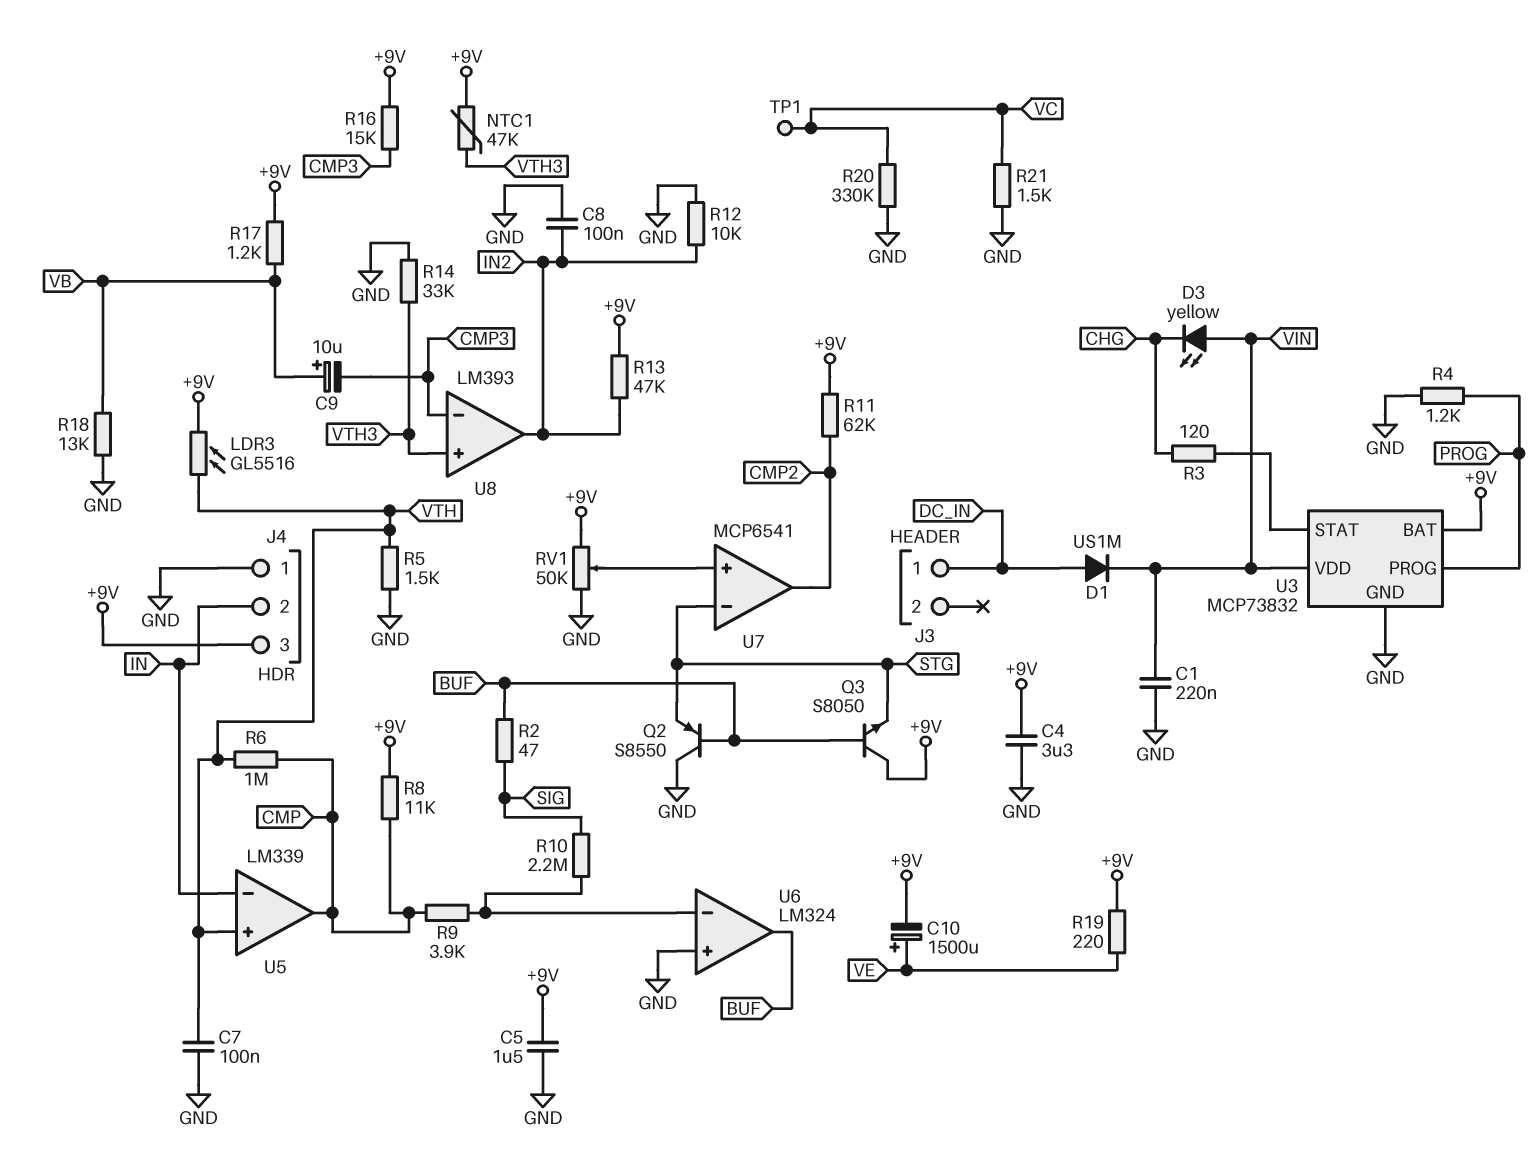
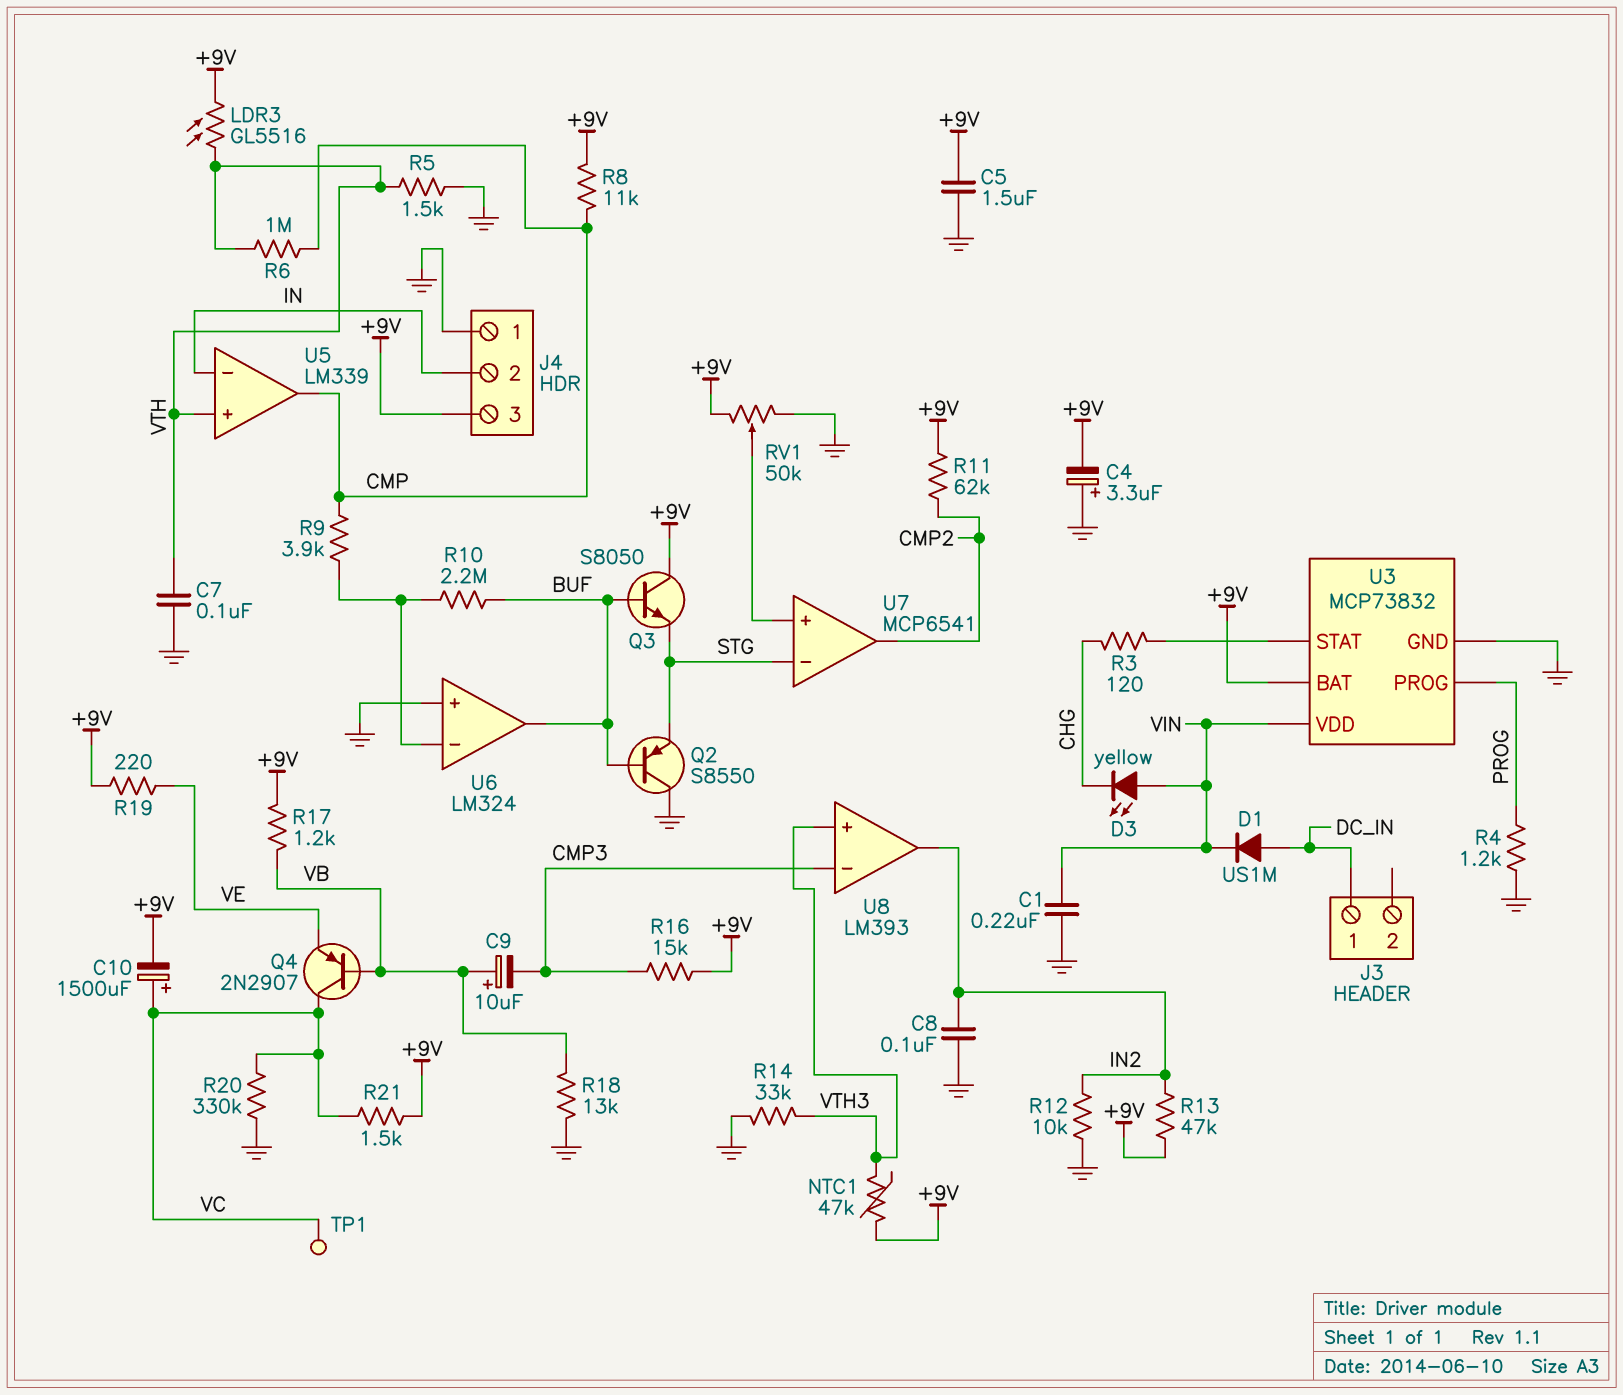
C4: 3.3uF (+9V, GND) -> 3.3uF (plus GND, minus +9V)
C10: 1500uF (plus VE, minus +9V) -> 1500uF (plus VC, minus +9V)
Q4: none -> PNP 2N2907 (B VB, C VC, E VE)
R2: 47 (BUF, SIG) -> none
R10: 2.2M (SIG, U6/in-) -> 2.2M (BUF, U6/in-)
R21: 1.5k (GND, VC) -> 1.5k (+9V, VC)

